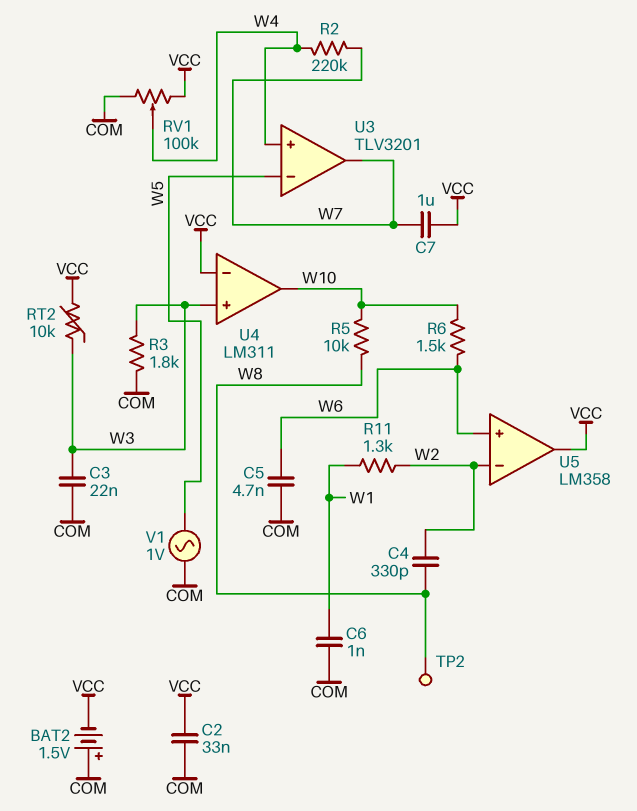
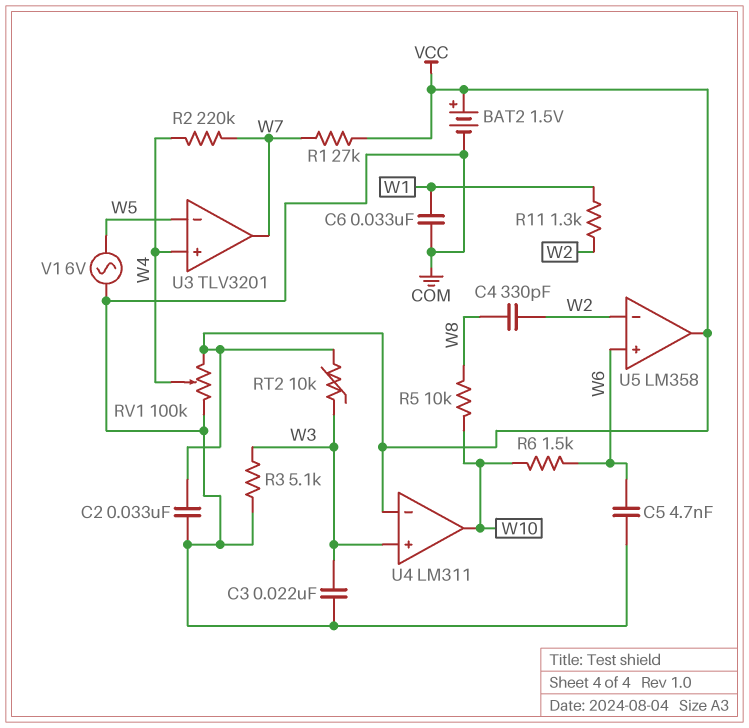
BAT2: 1.5V (plus COM, minus VCC) -> 1.5V (plus VCC, minus COM)
C6: 1nF (COM, W1) -> 33nF (COM, W1)
C7: 1uF (VCC, W7) -> none
R1: none -> 27k (VCC, W7)
R3: 1.8k (COM, W3) -> 5.1k (COM, W3)
TP2: test point (W8) -> none
V1: AC 1V (COM, W5) -> AC 6V (COM, W5)

